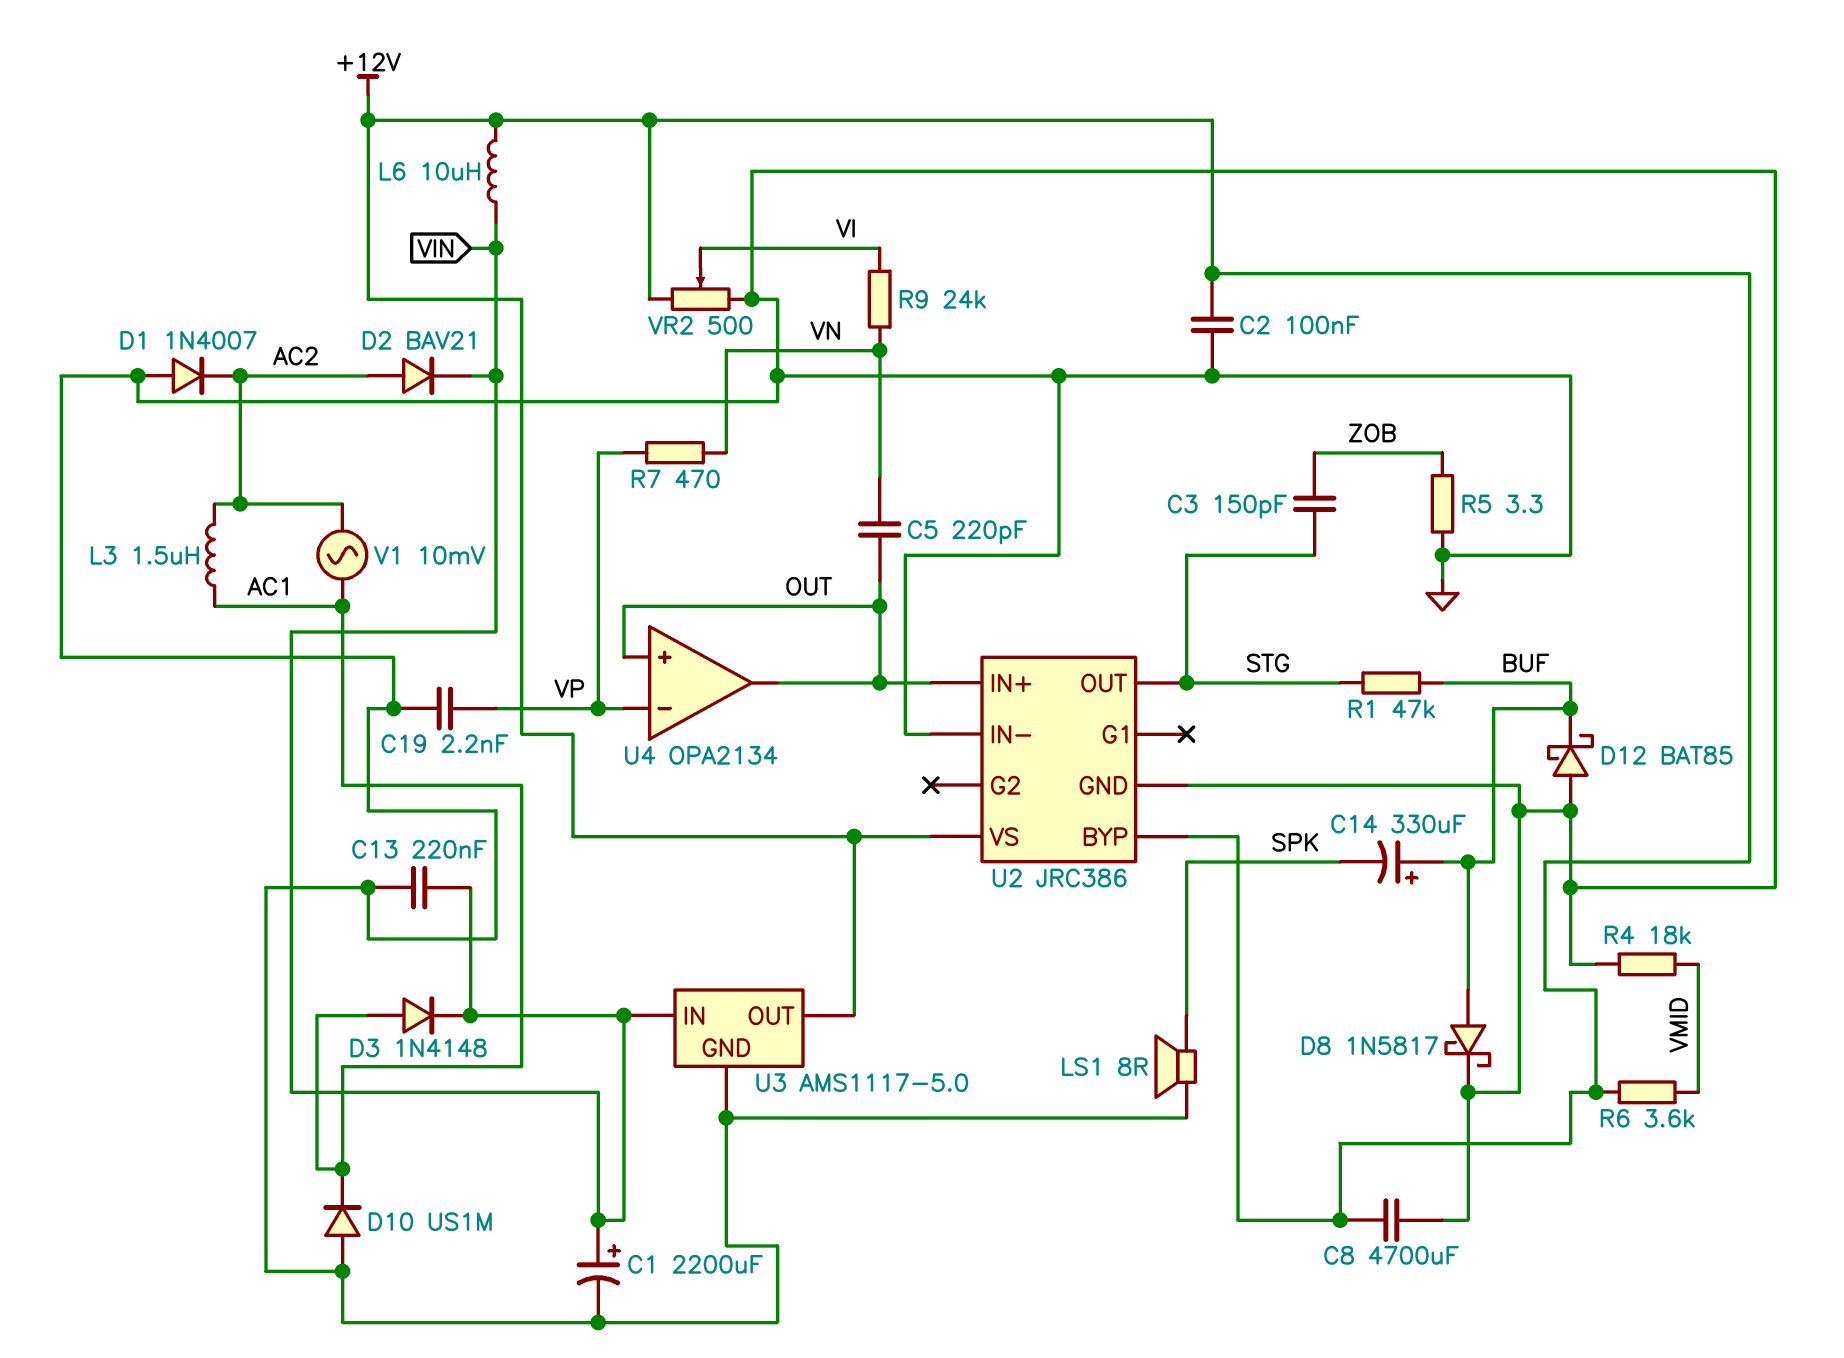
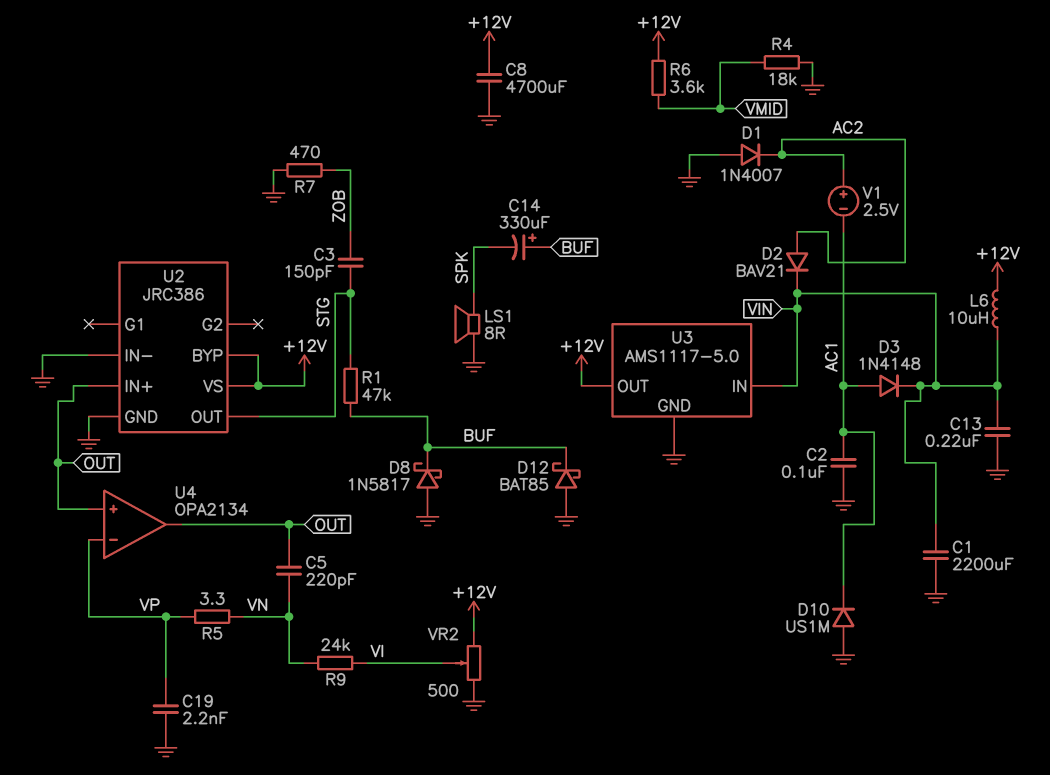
C1: 2200uF (plus VIN, minus GND) -> 2200uF (GND, VIN)
C2: 100nF (+12V, GND) -> 100nF (AC1, GND)
D8: schottky 1N5817 (A BUF, K GND) -> schottky 1N5817 (A GND, K BUF)
L3: 1.5uH (AC1, AC2) -> none
R5: 3.3 (GND, ZOB) -> 3.3 (VN, VP)
R7: 470 (VN, VP) -> 470 (GND, ZOB)
V1: AC 10mV (AC1, AC2) -> 2.5V (plus AC2, minus AC1)

